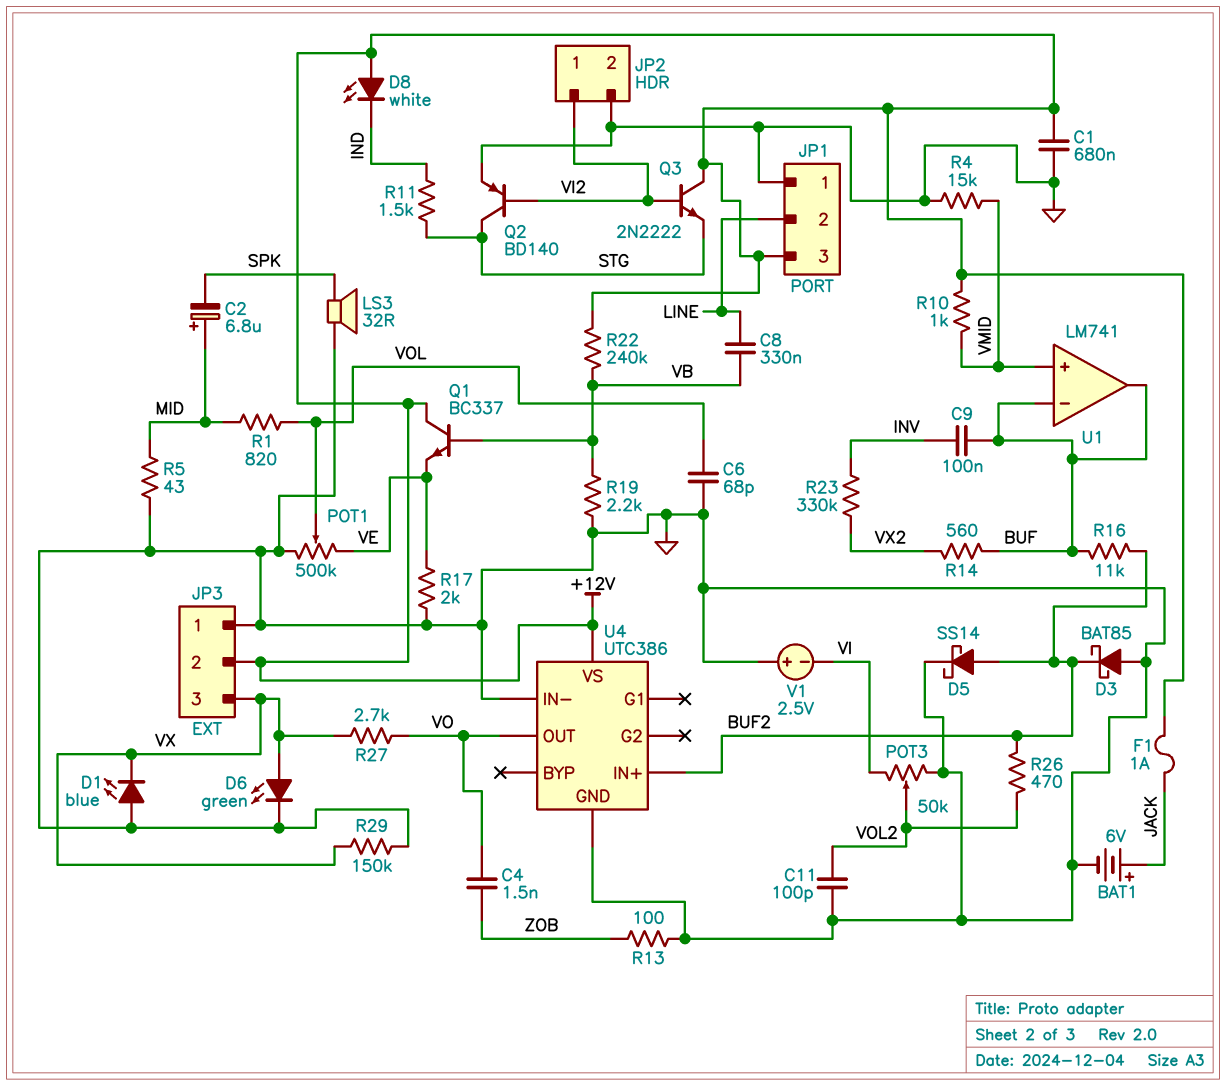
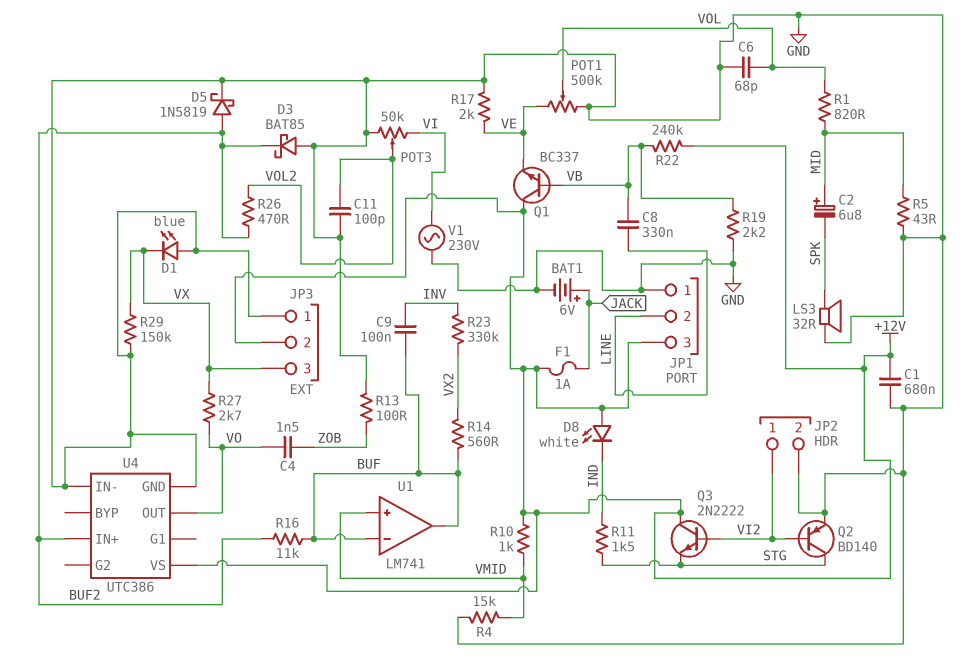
D5: schottky SS14 (A BUF2, K GND) -> schottky 1N5819 (A BUF2, K GND)
D6: LED green (A VX, K GND) -> none
V1: 2.5V (plus GND, minus VI) -> AC 230V (GND, VI)

